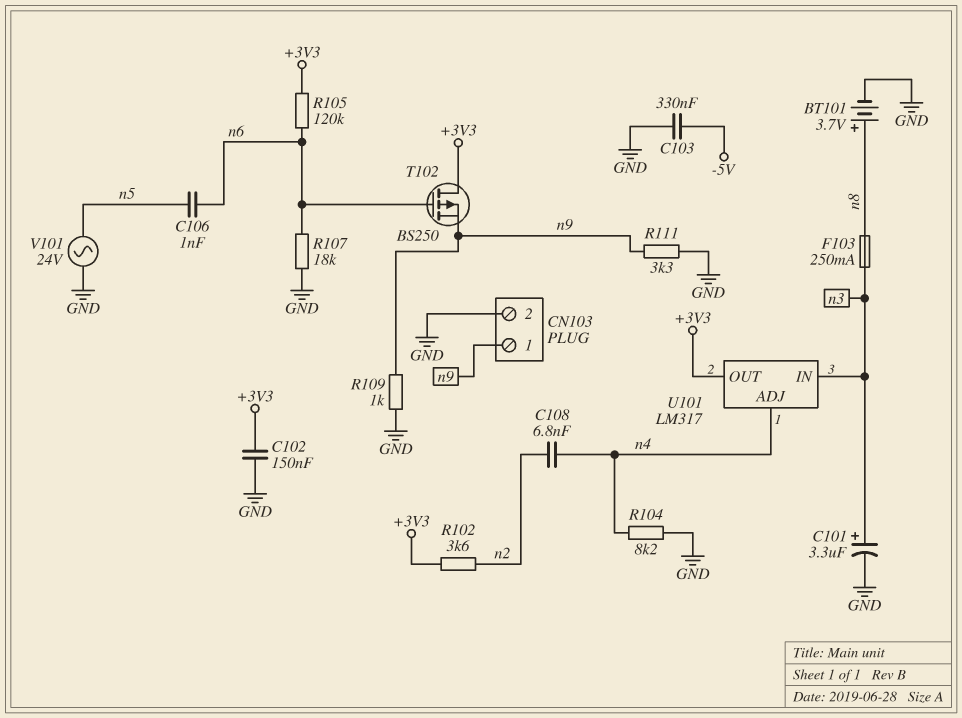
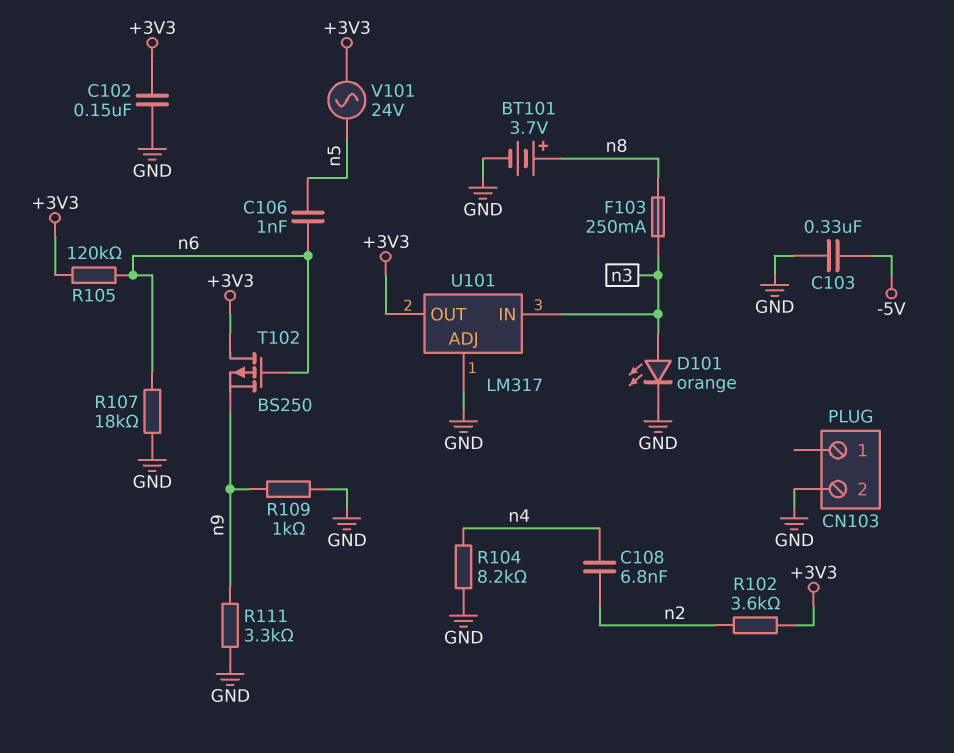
C101: 3.3uF (plus n3, minus GND) -> none
CN103 pin 1: n9 -> none
D101: none -> LED orange (A n3, K GND)
U101 pin ADJ: n4 -> GND
V101: AC 24V (GND, n5) -> AC 24V (+3V3, n5)

